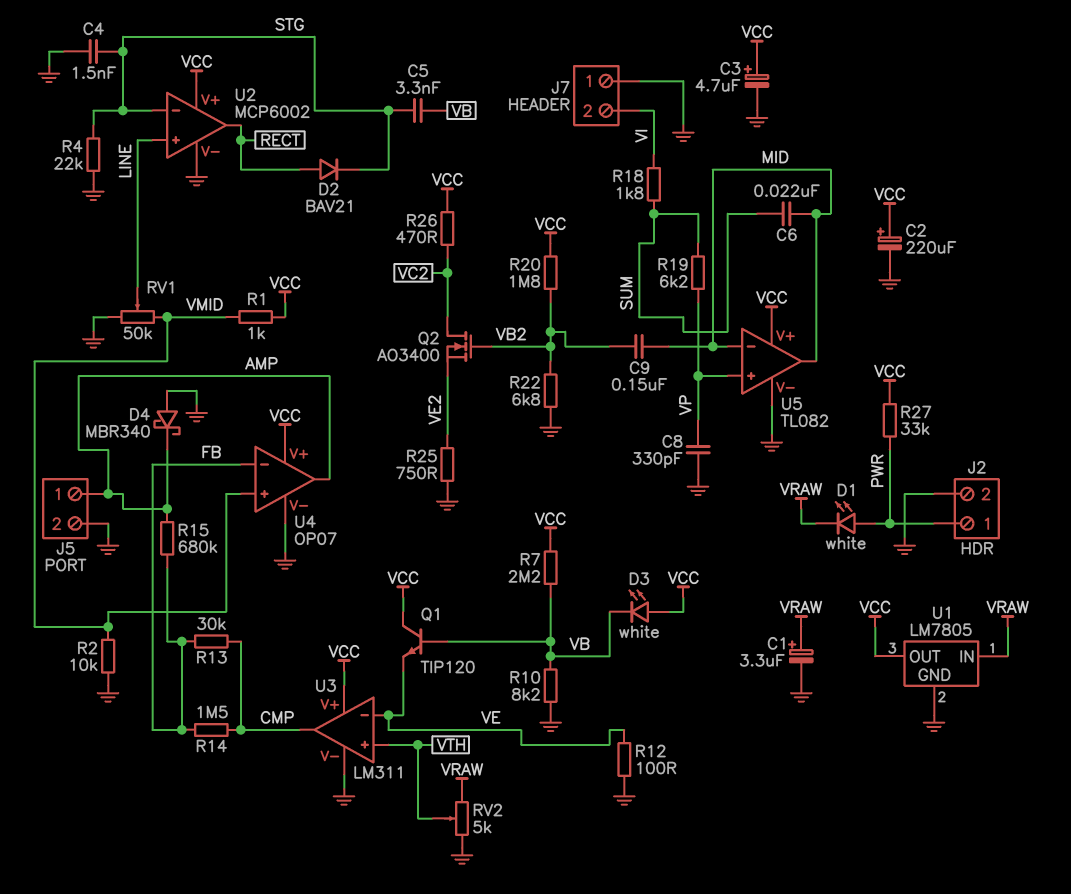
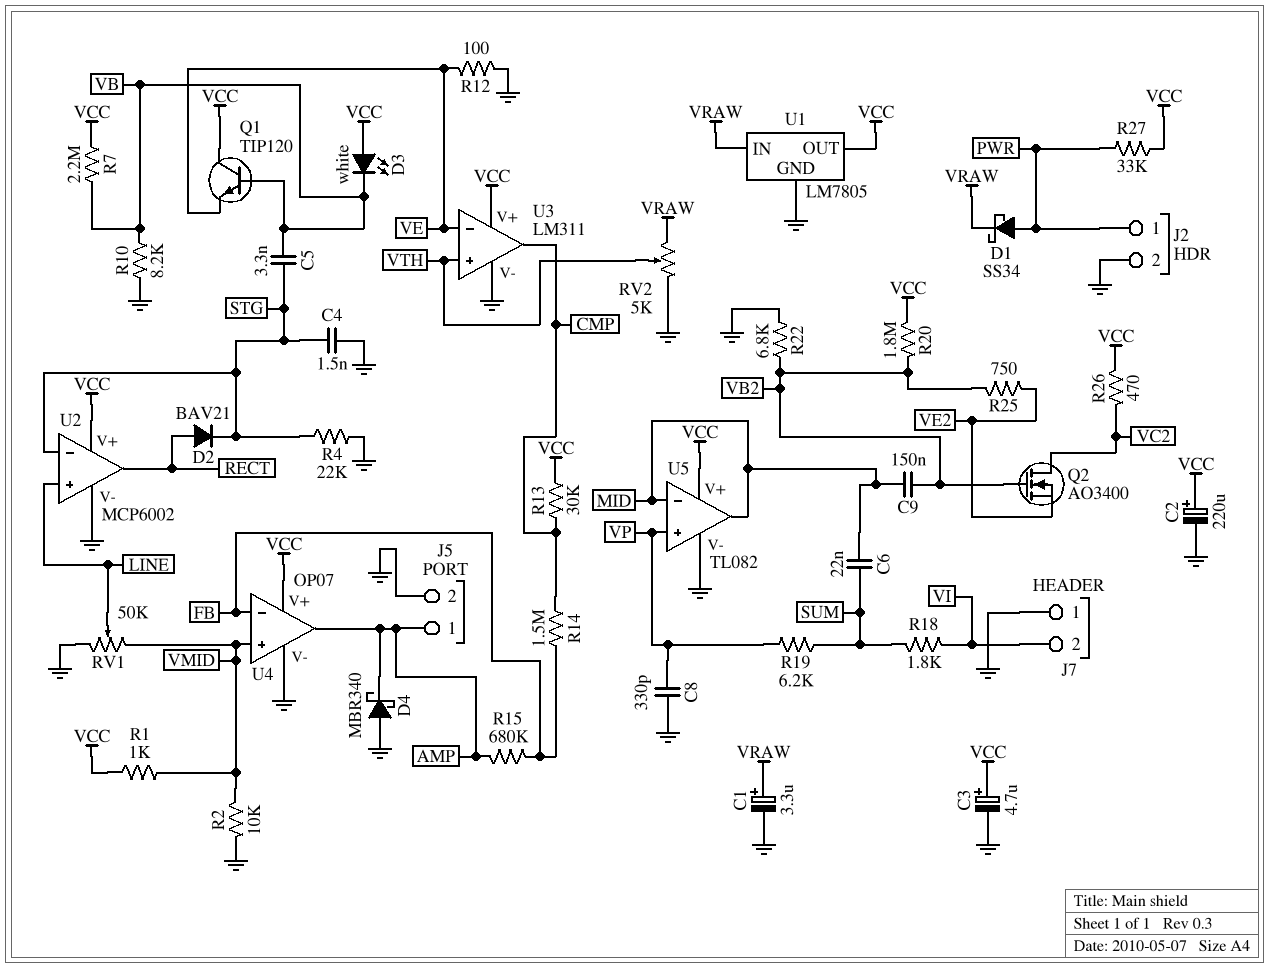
D1: LED white (A PWR, K VRAW) -> schottky SS34 (A PWR, K VRAW)
R13: 30k (CMP, FB) -> 30k (CMP, VCC)
R25: 750 (GND, VE2) -> 750 (VB2, VE2)

